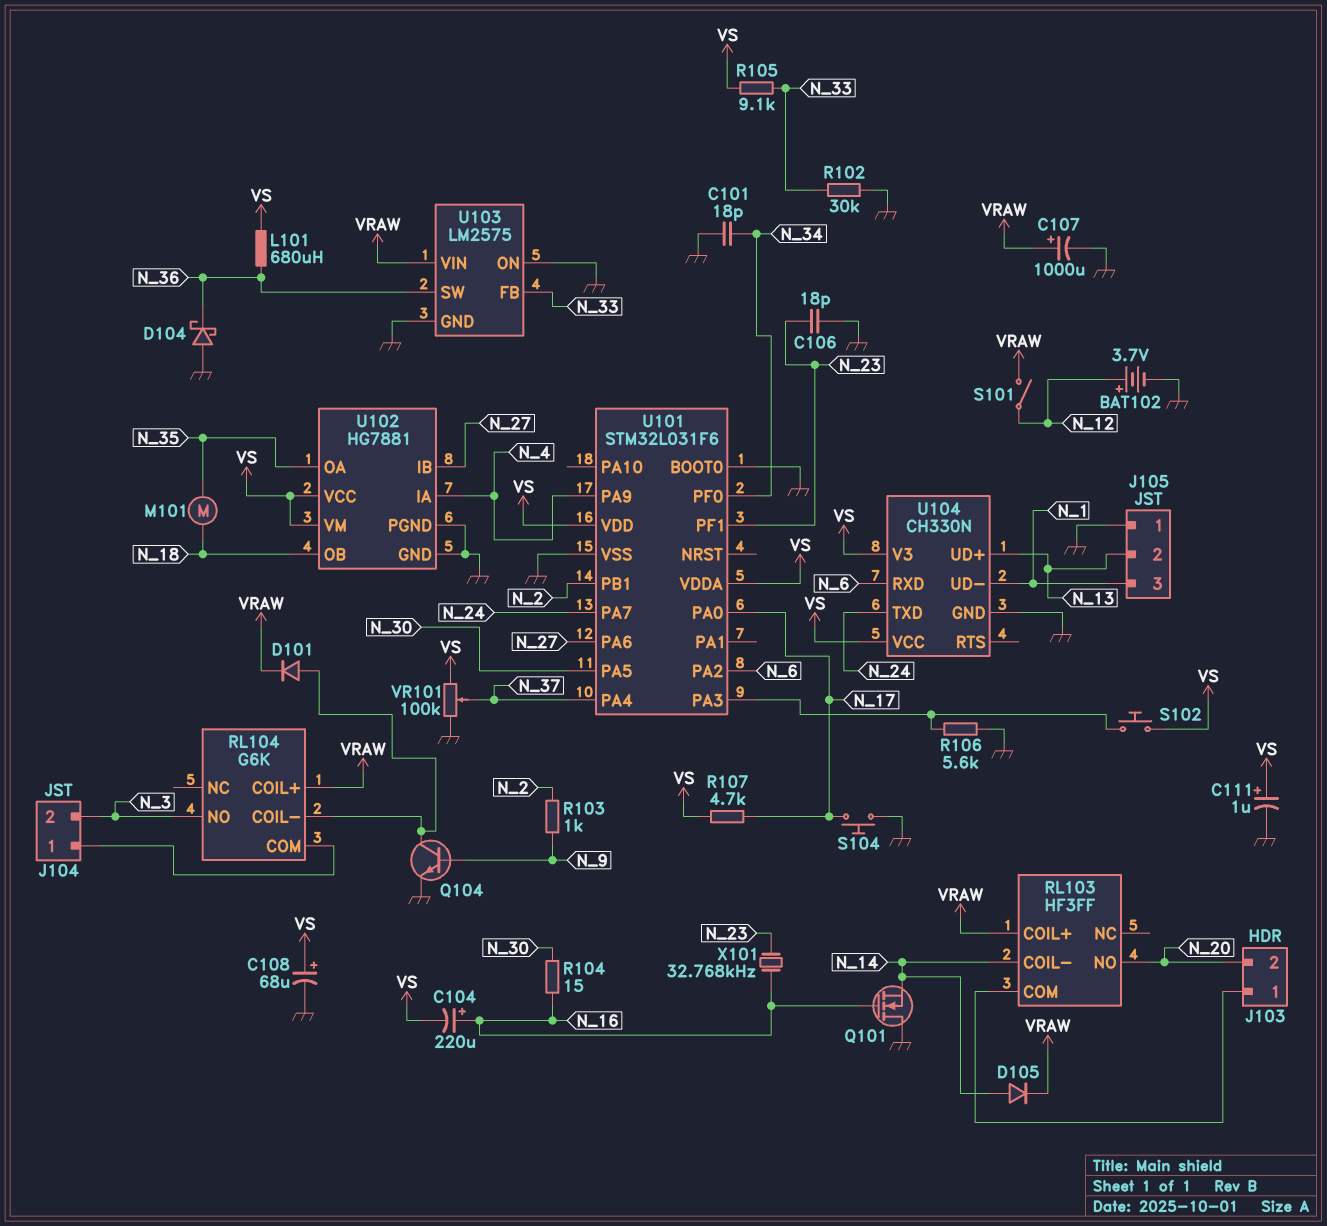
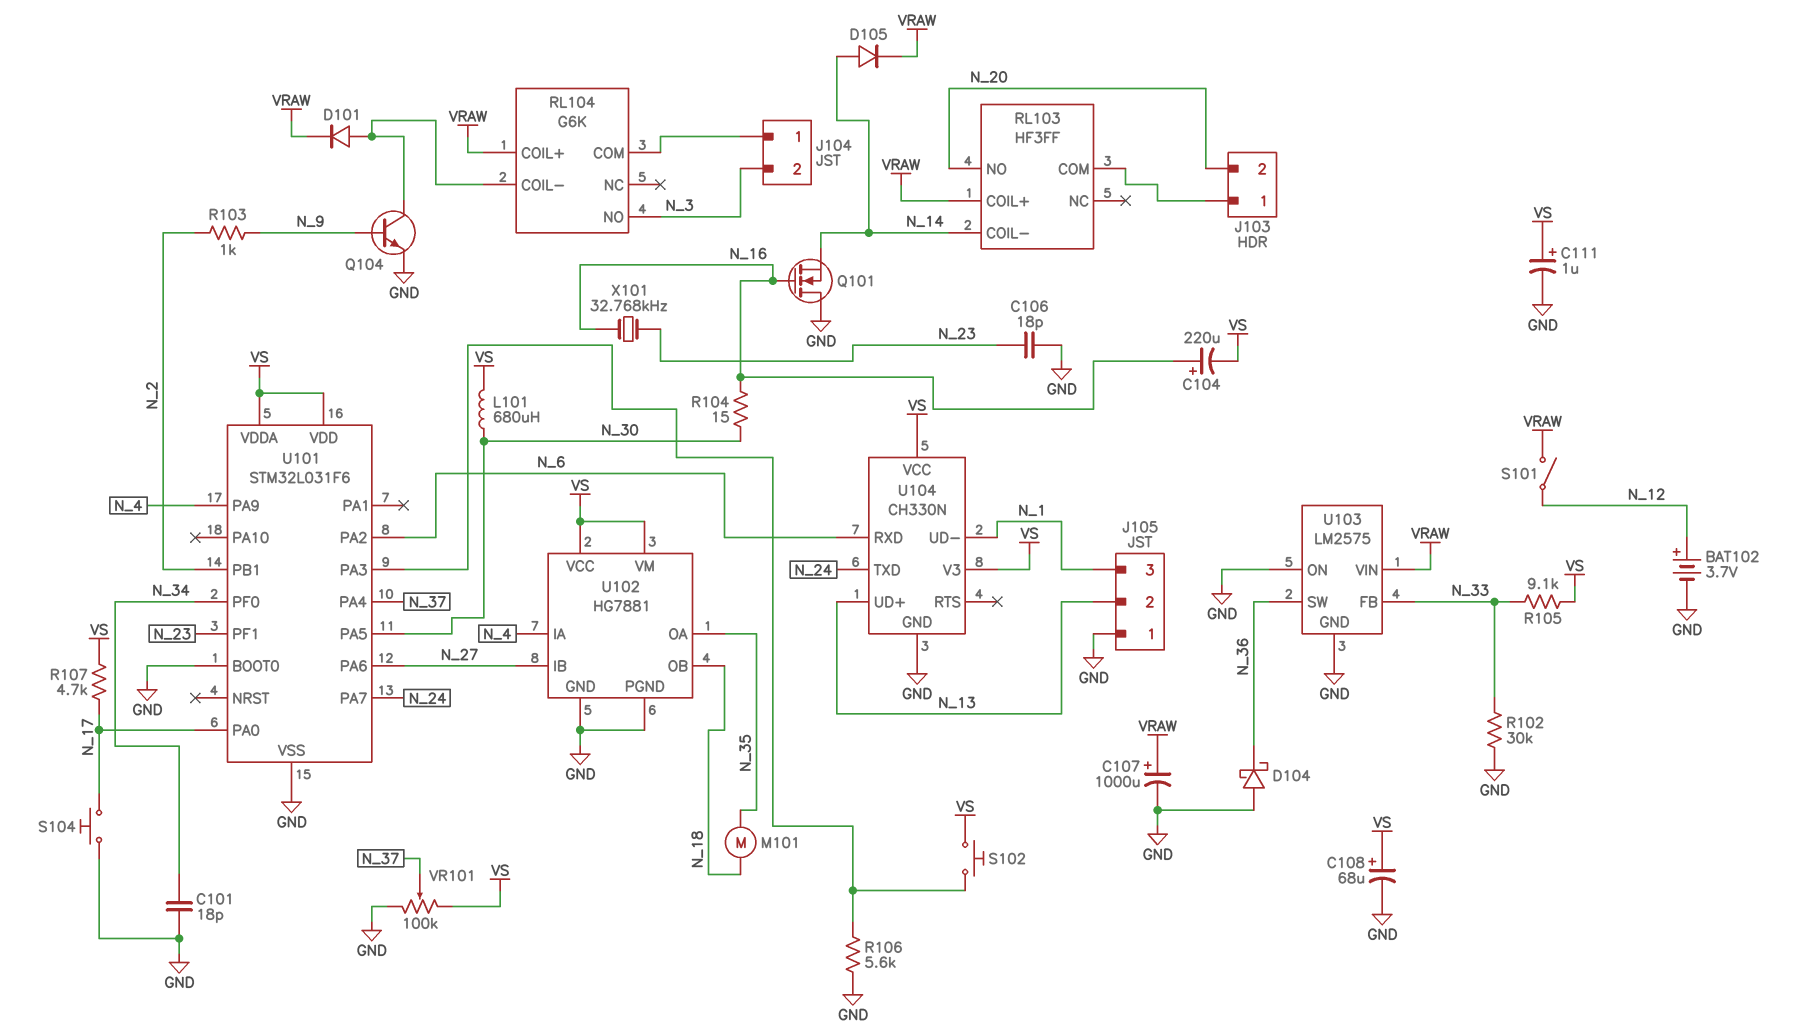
L101: 680uH (N_36, VS) -> 680uH (N_30, VS)

